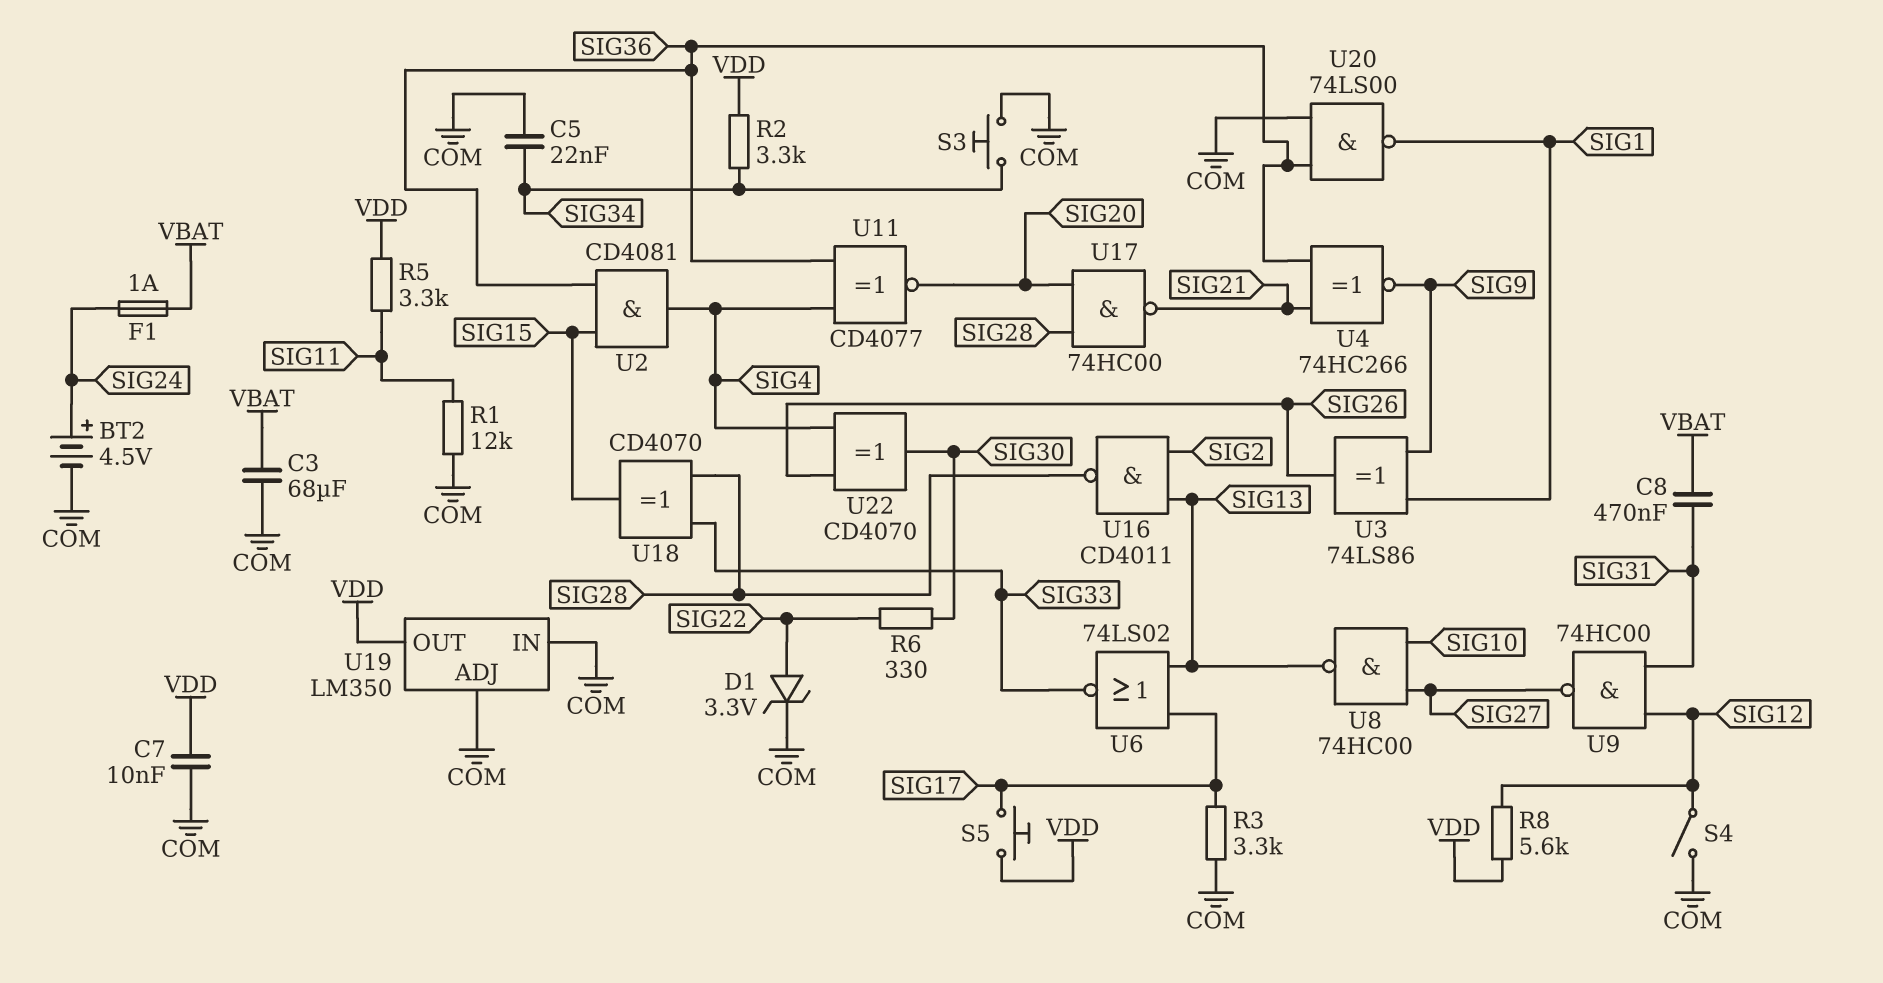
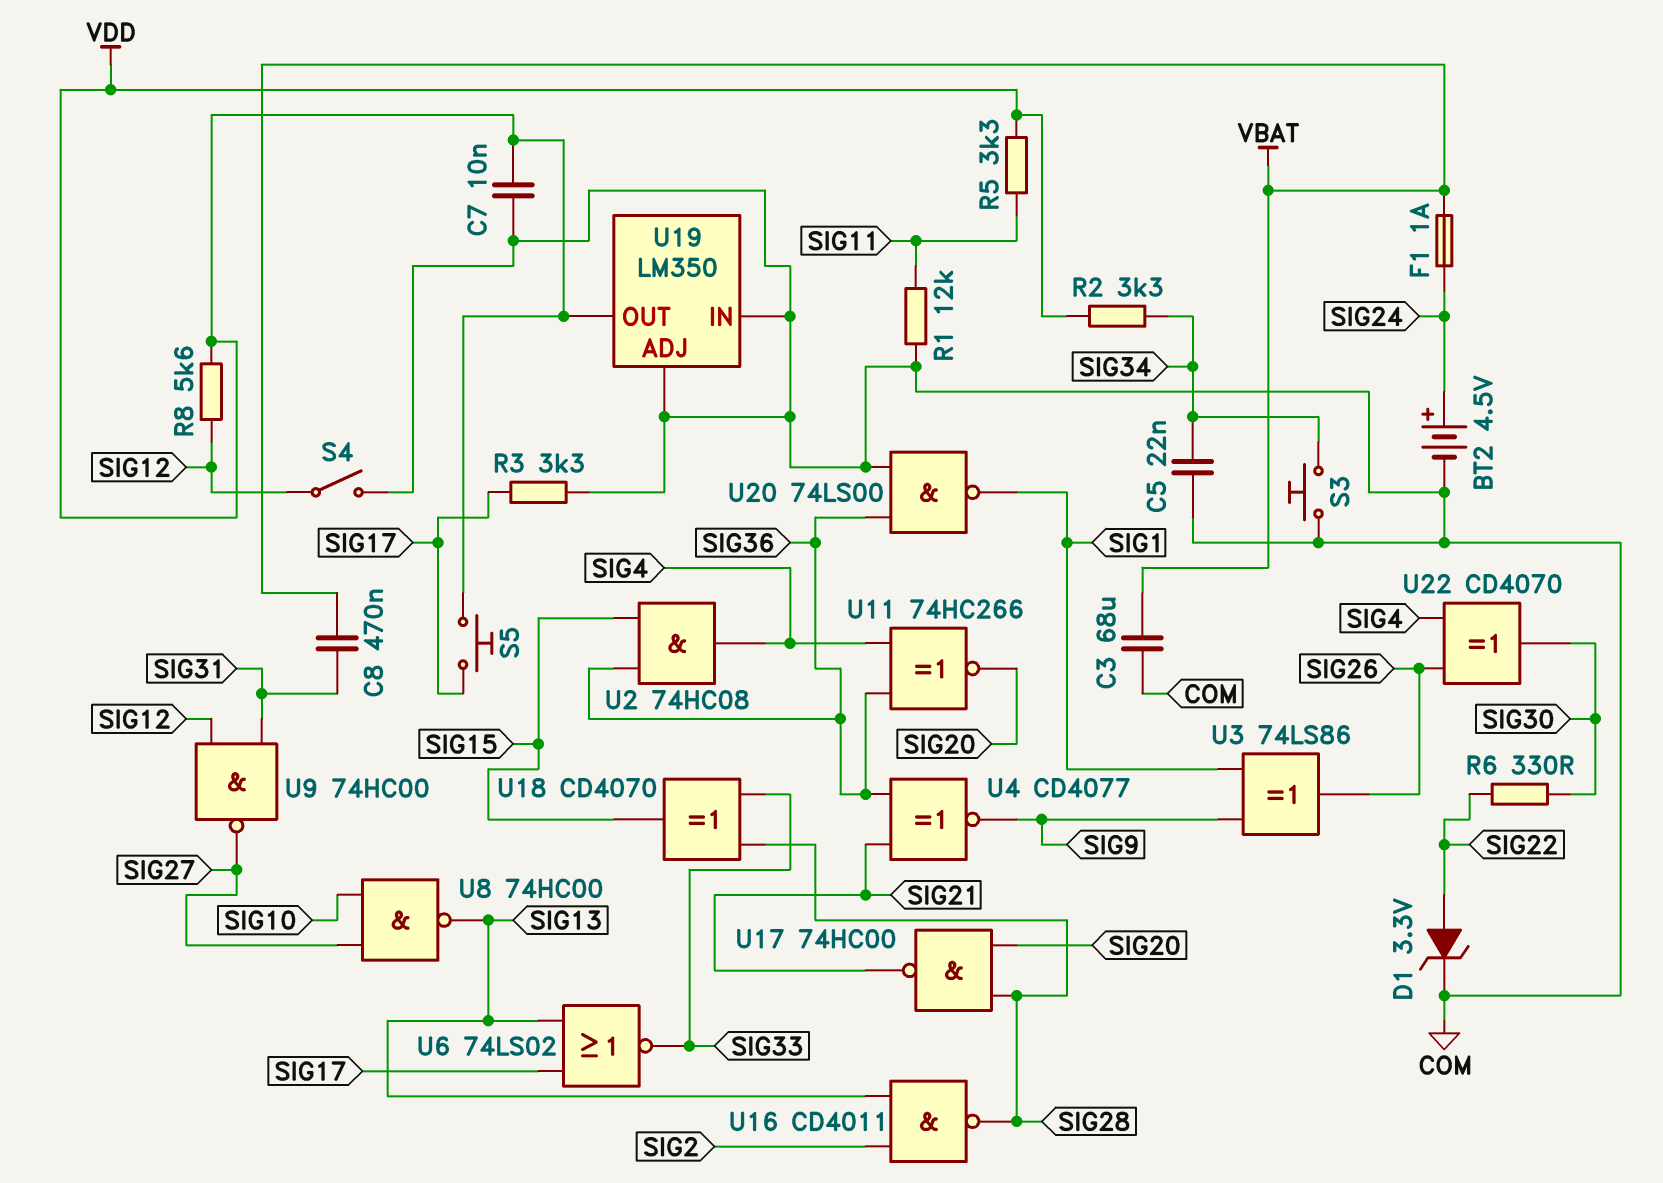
U2: AND CD4081 (in SIG15, in SIG36, out SIG4) -> AND 74HC08 (in SIG15, in SIG36, out SIG4)
U4: XNOR 74HC266 (in SIG21, in SIG36, out SIG9) -> XNOR CD4077 (in SIG21, in SIG36, out SIG9)
U11: XNOR CD4077 (in SIG4, in SIG36, out SIG20) -> XNOR 74HC266 (in SIG4, in SIG36, out SIG20)

